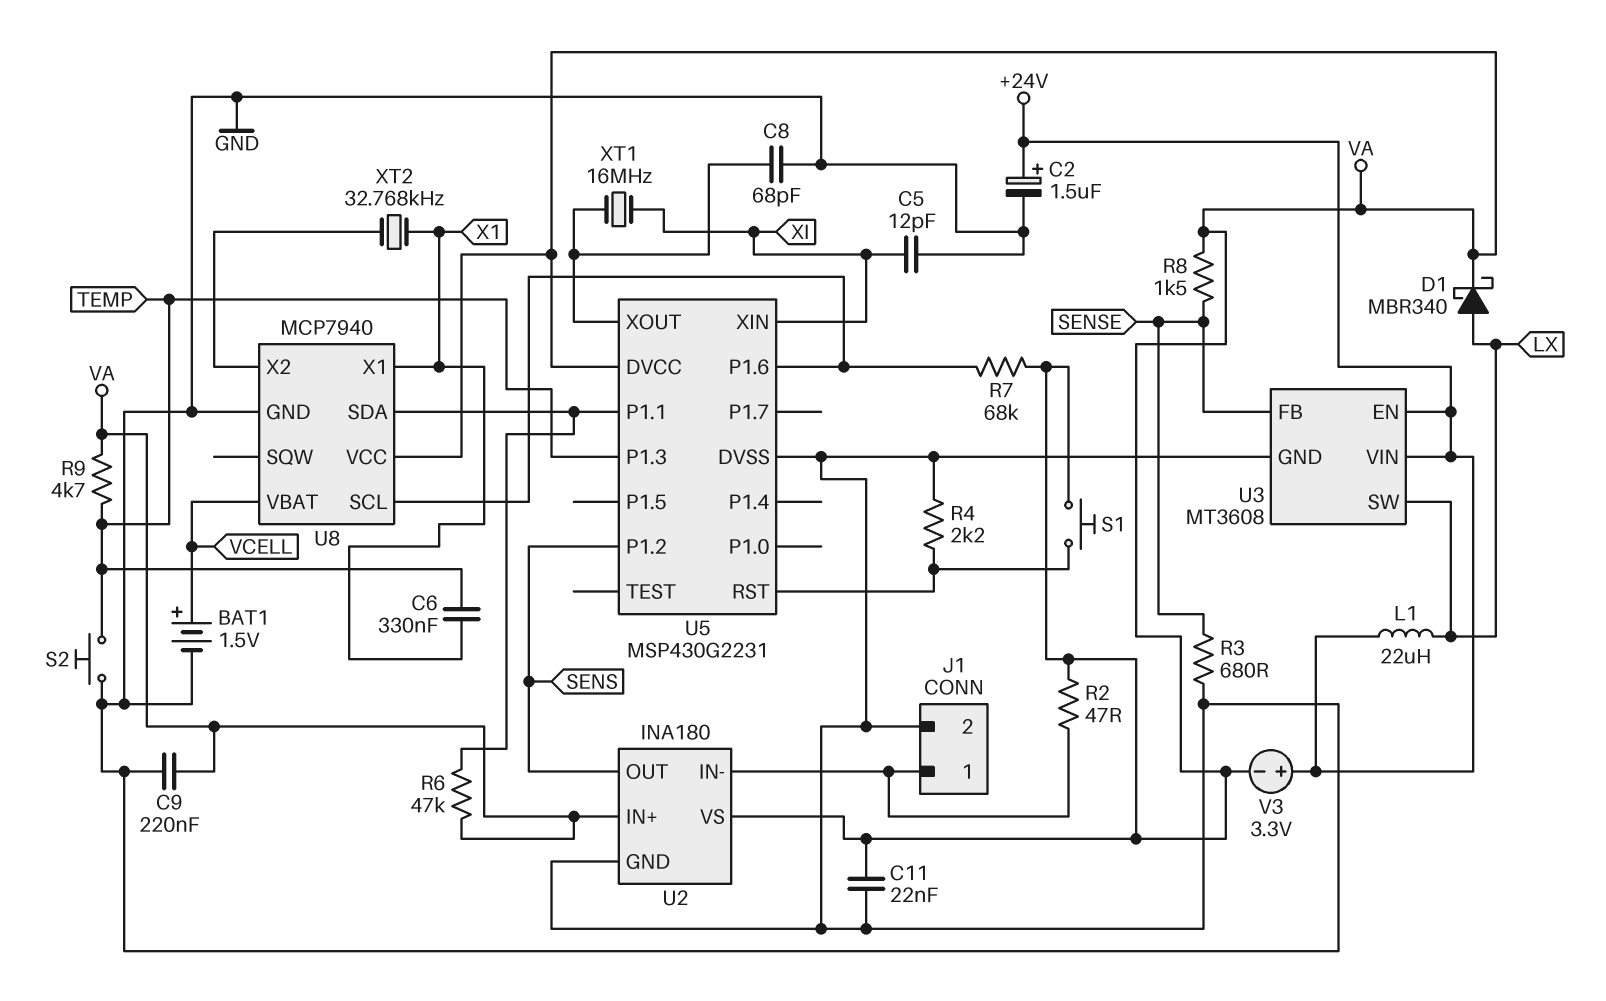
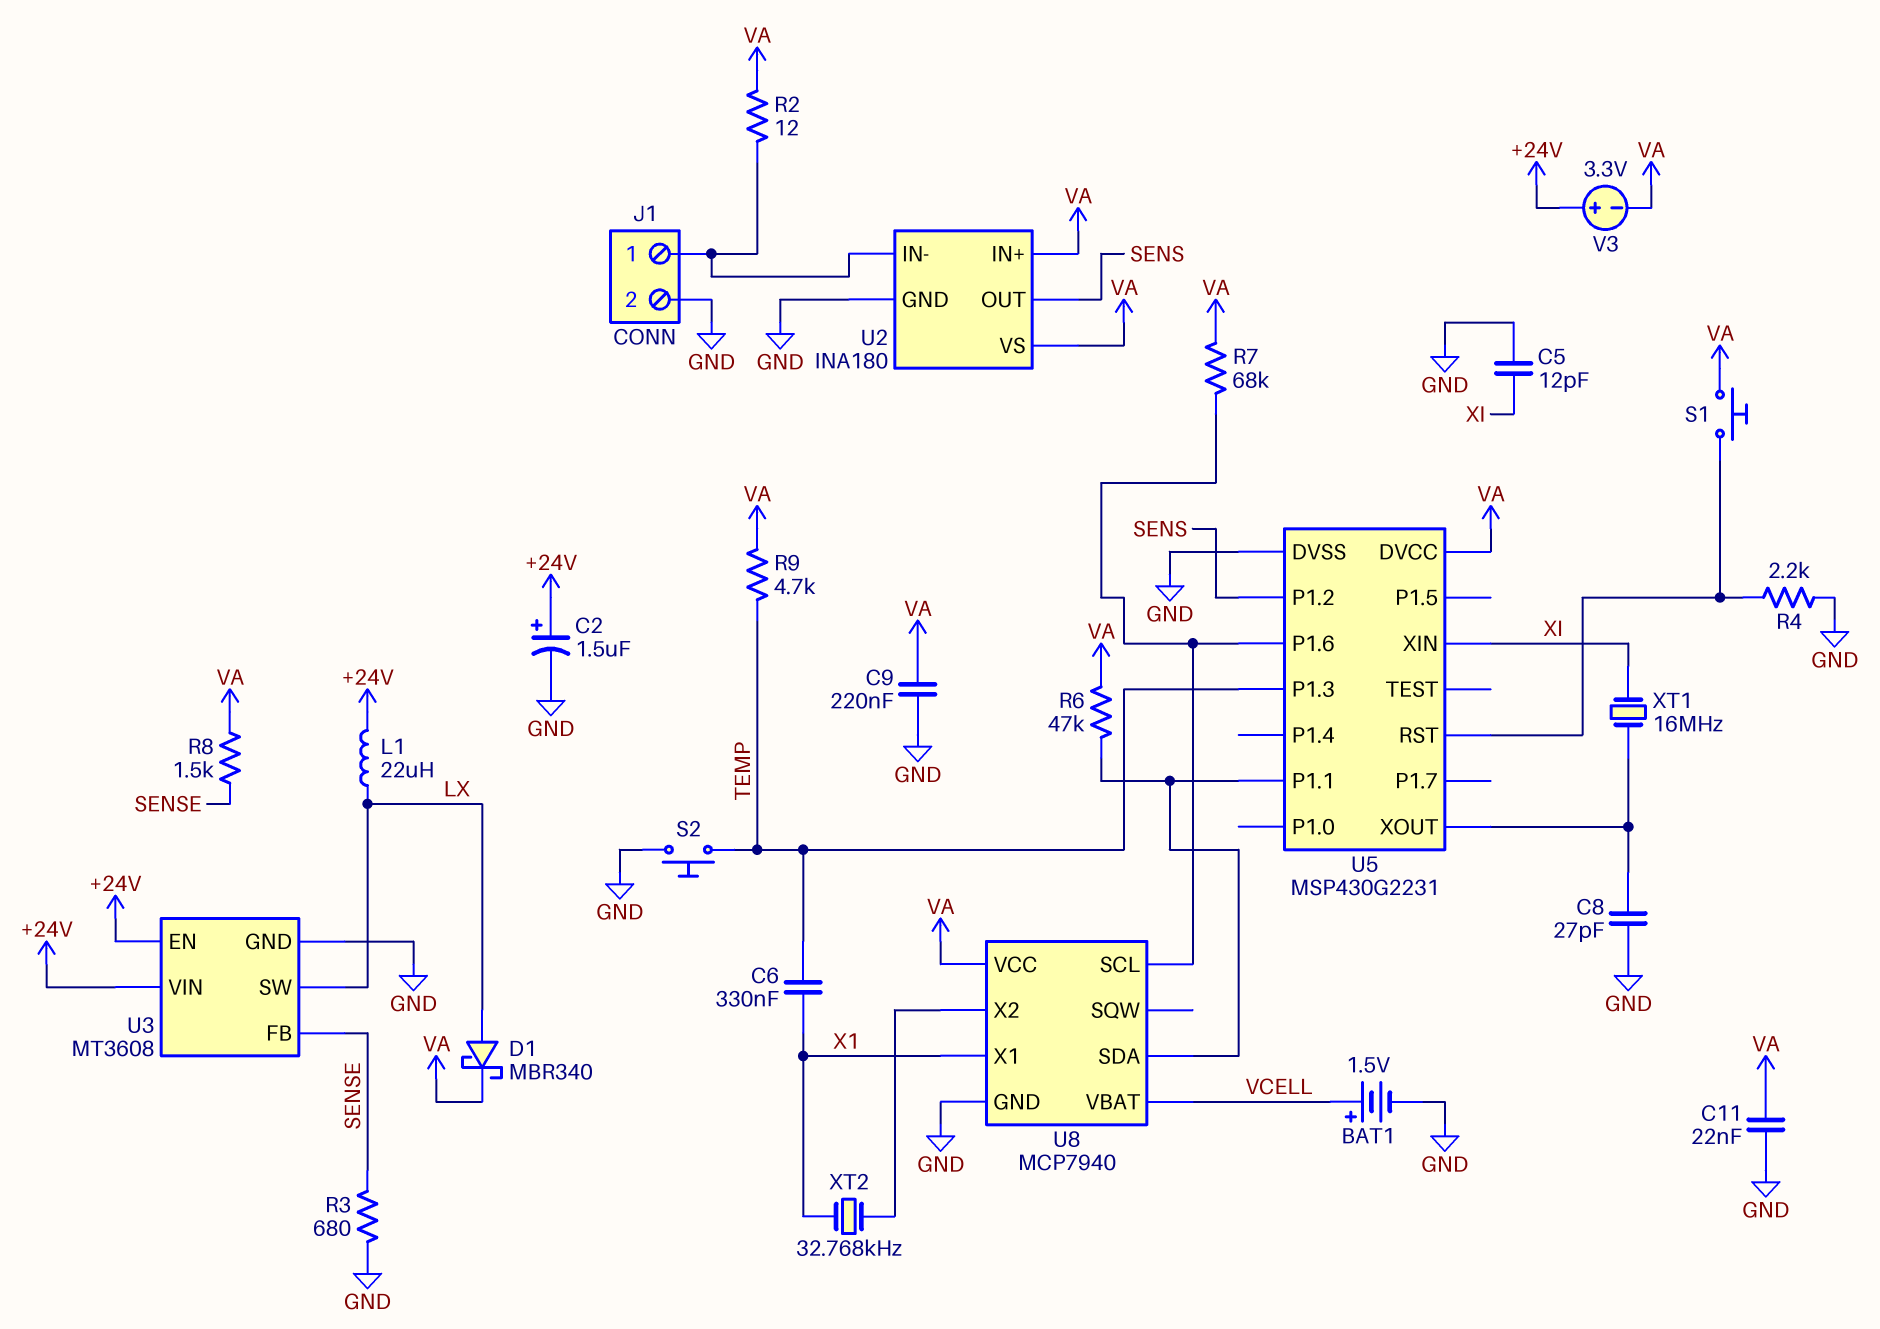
C8: 68pF (GND, U5/XOUT) -> 27pF (GND, U5/XOUT)
R2: 47 (J1/1, VA) -> 12 (J1/1, VA)

